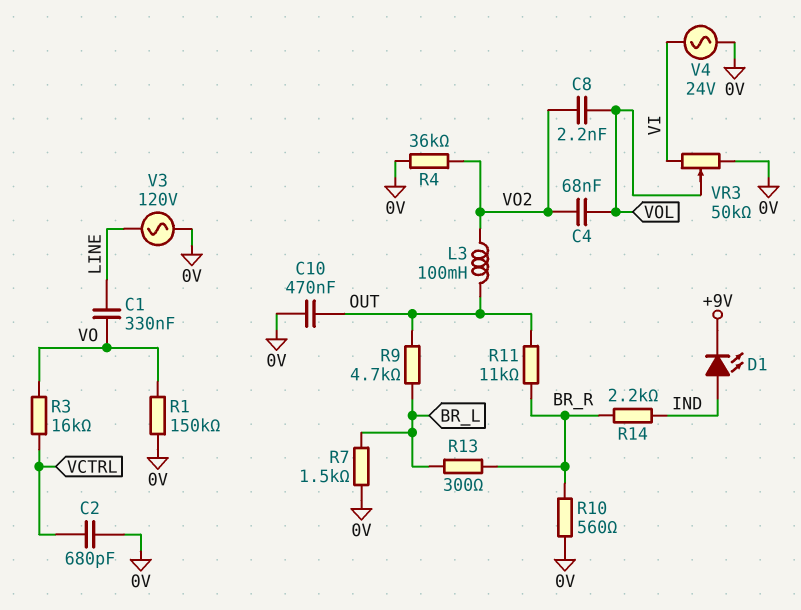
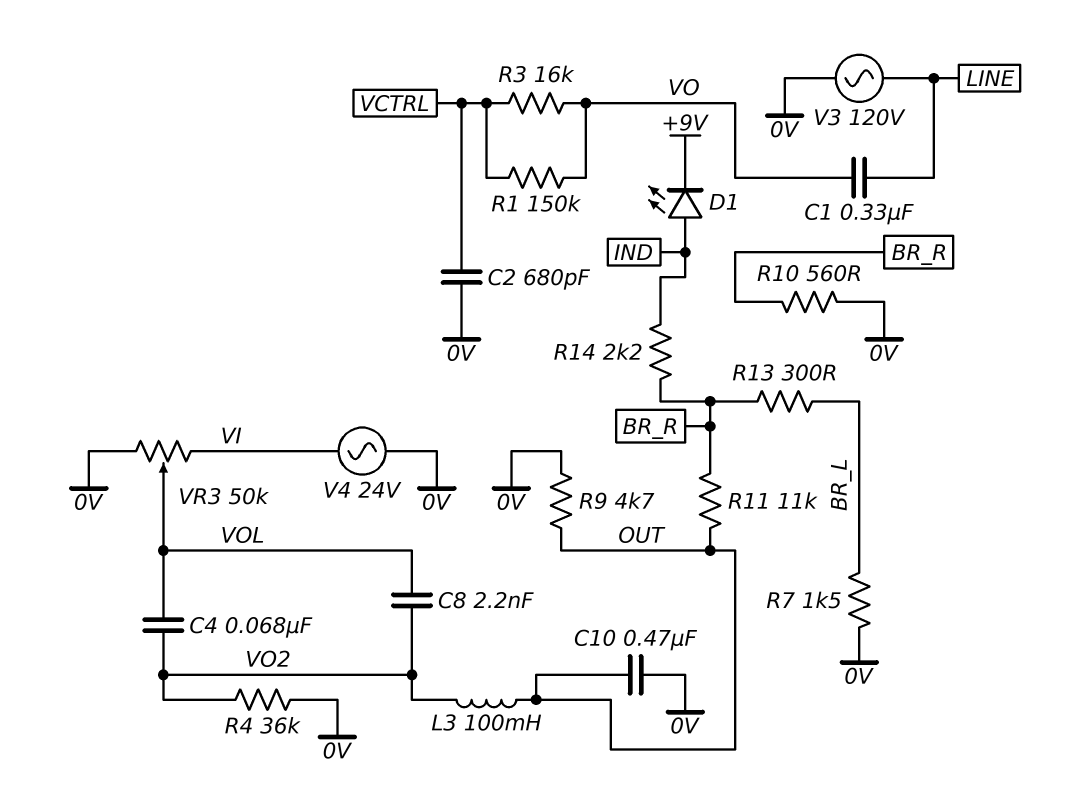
R1: 150k (0V, VO) -> 150k (VCTRL, VO)
R9: 4.7k (BR_L, OUT) -> 4.7k (0V, OUT)

